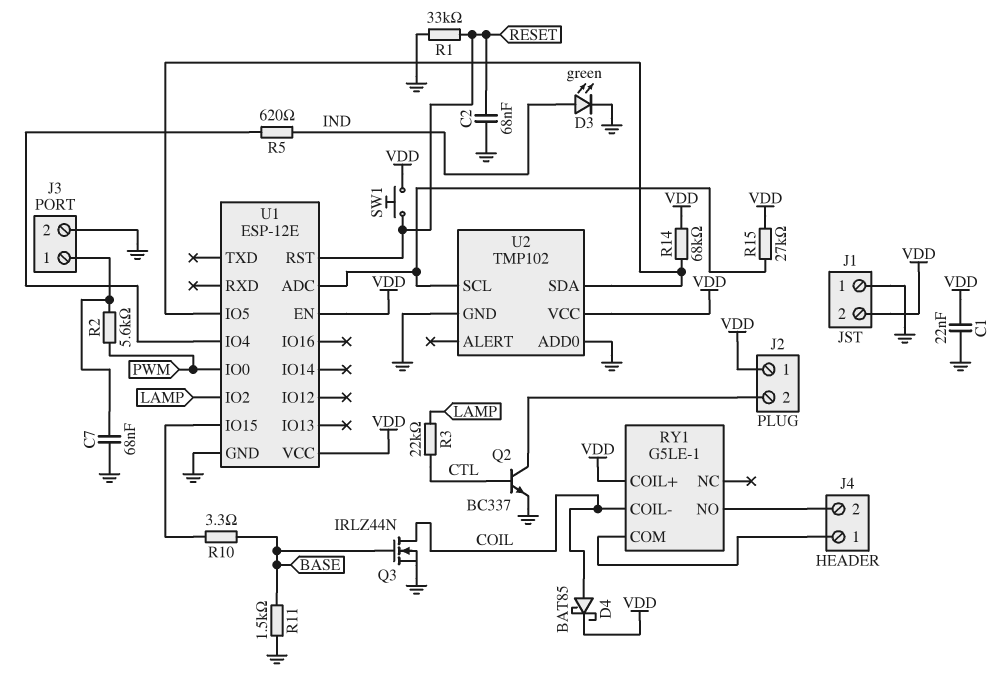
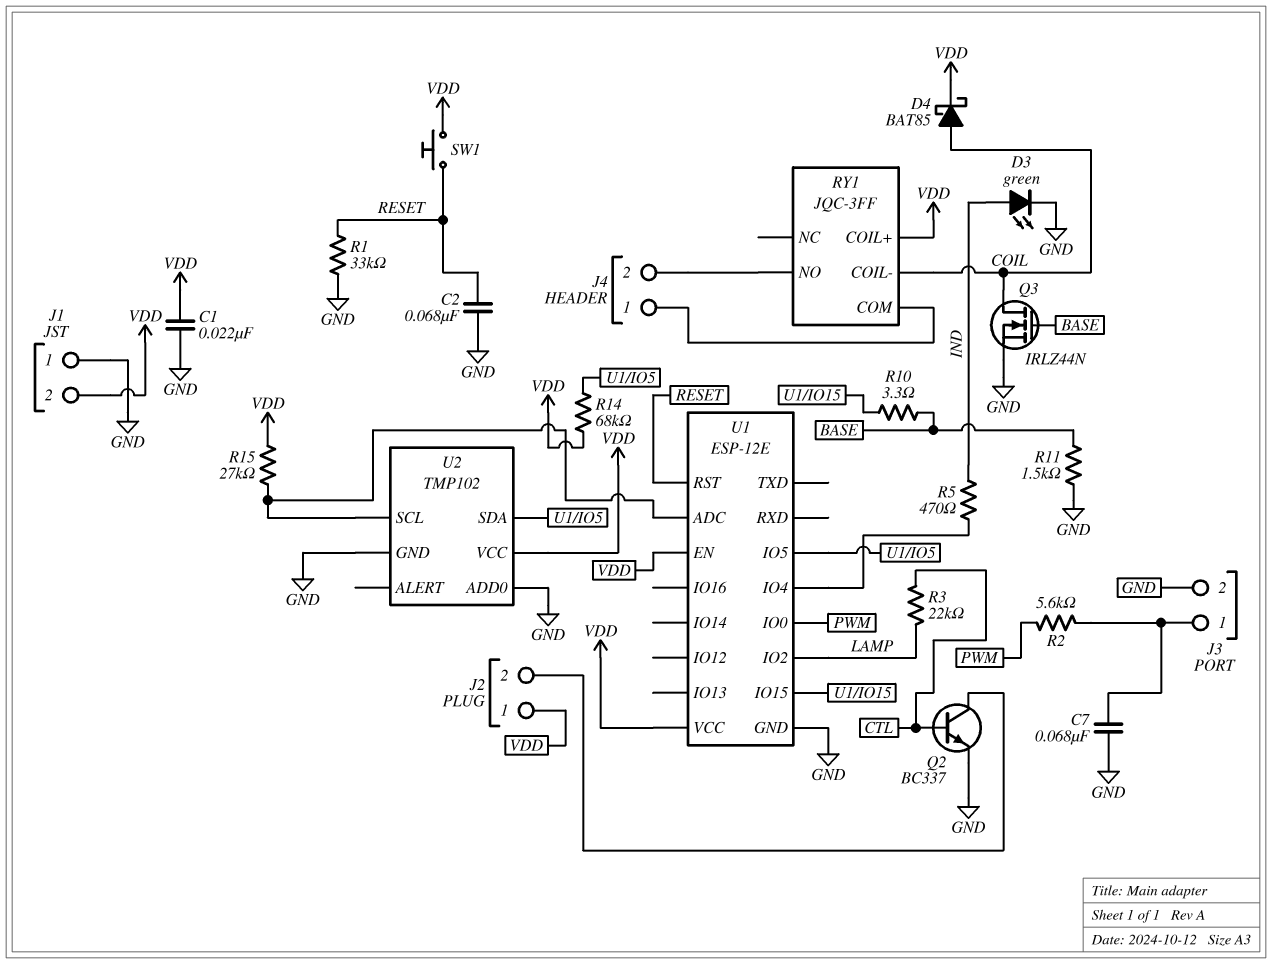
R5: 620 (IND, U1/IO4) -> 470 (IND, U1/IO4)
RY1: G5LE-1 -> JQC-3FF

